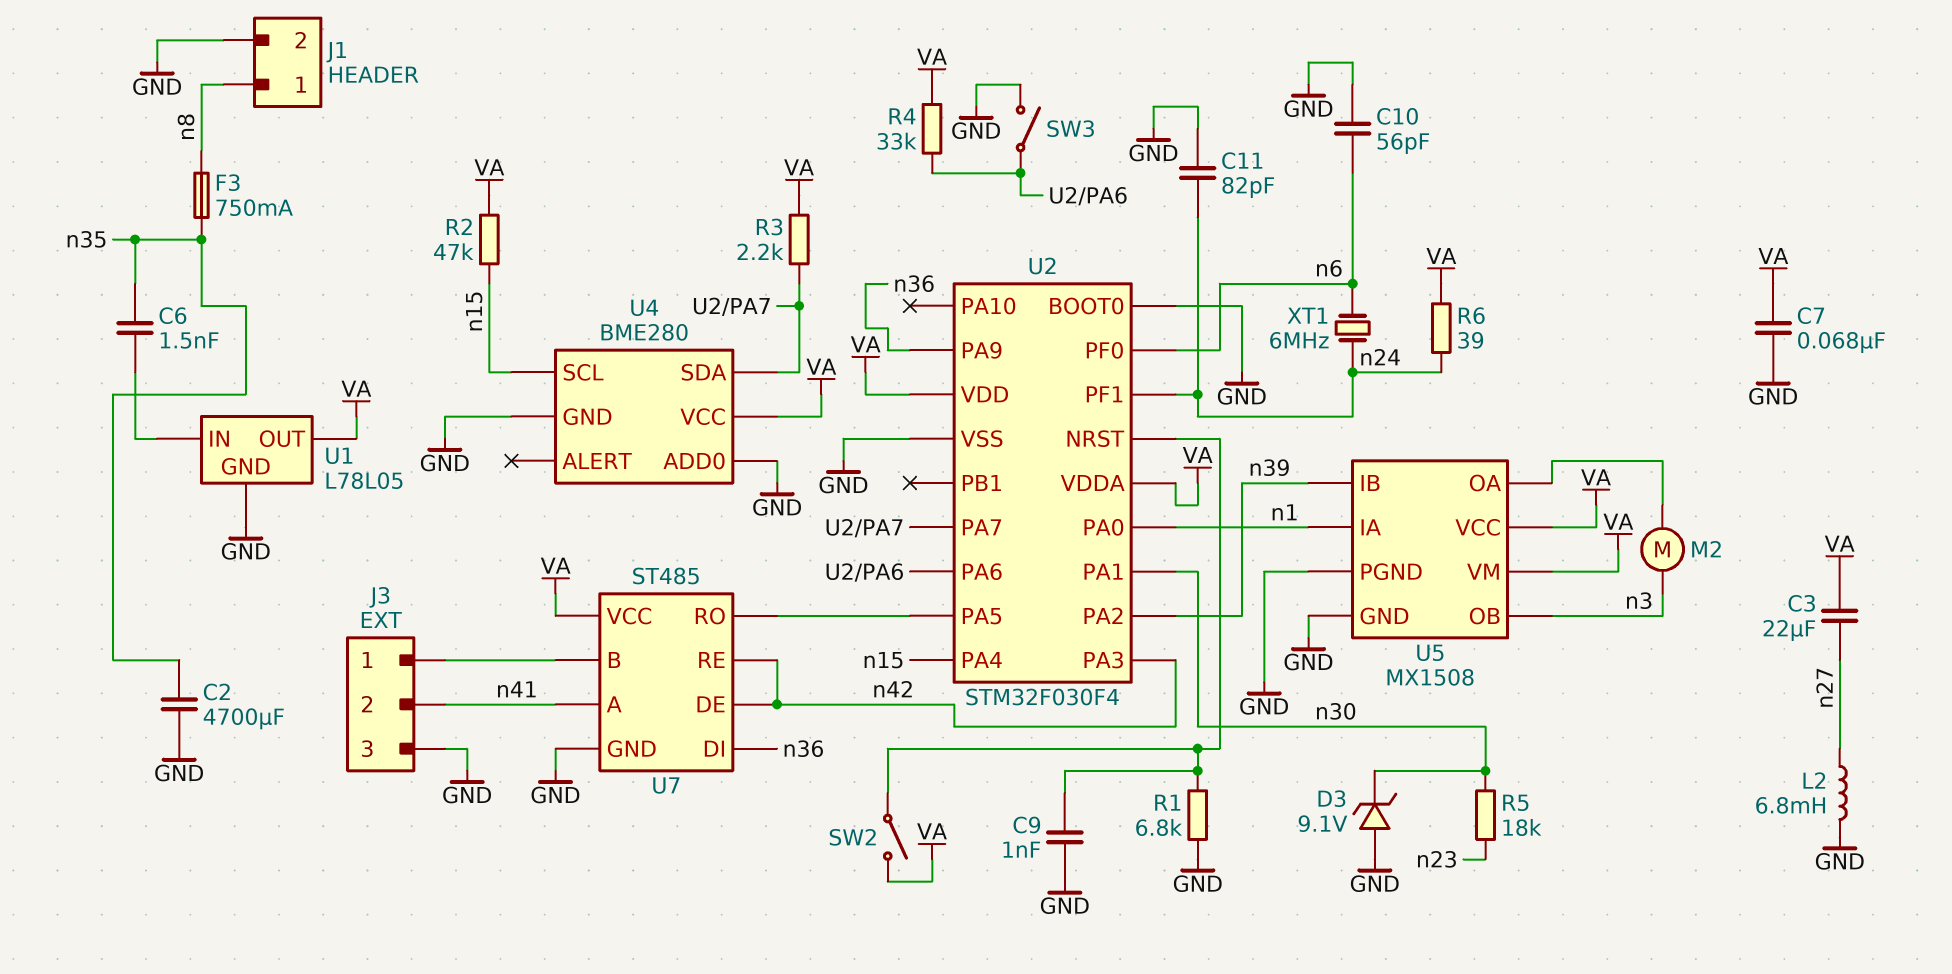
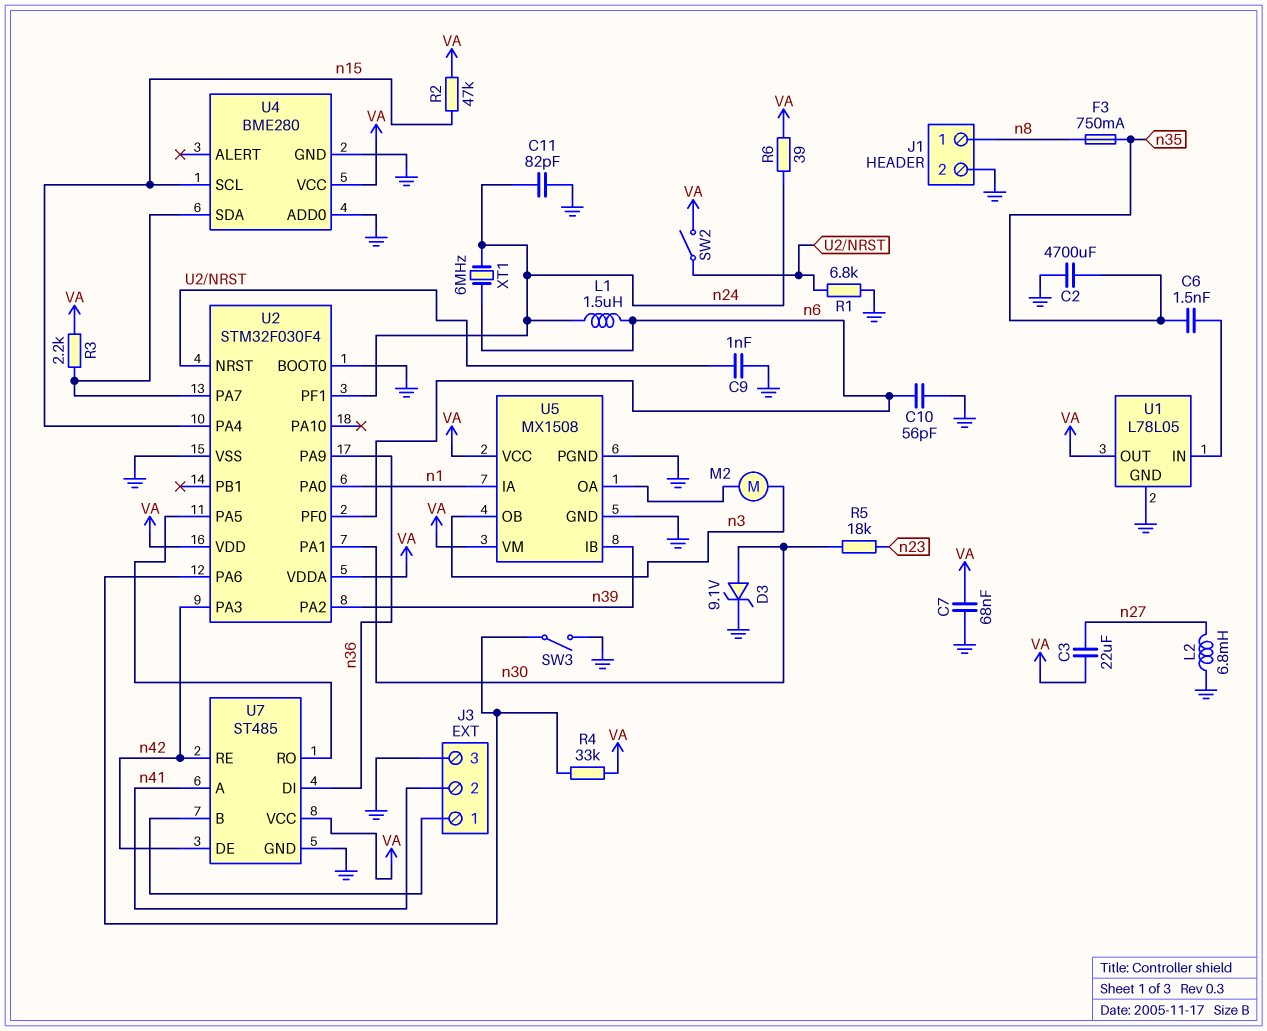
D3: zener 9.1V (A GND, K n30) -> zener 9.1V (A n30, K GND)
L1: none -> 1.5uH (n6, n24)

